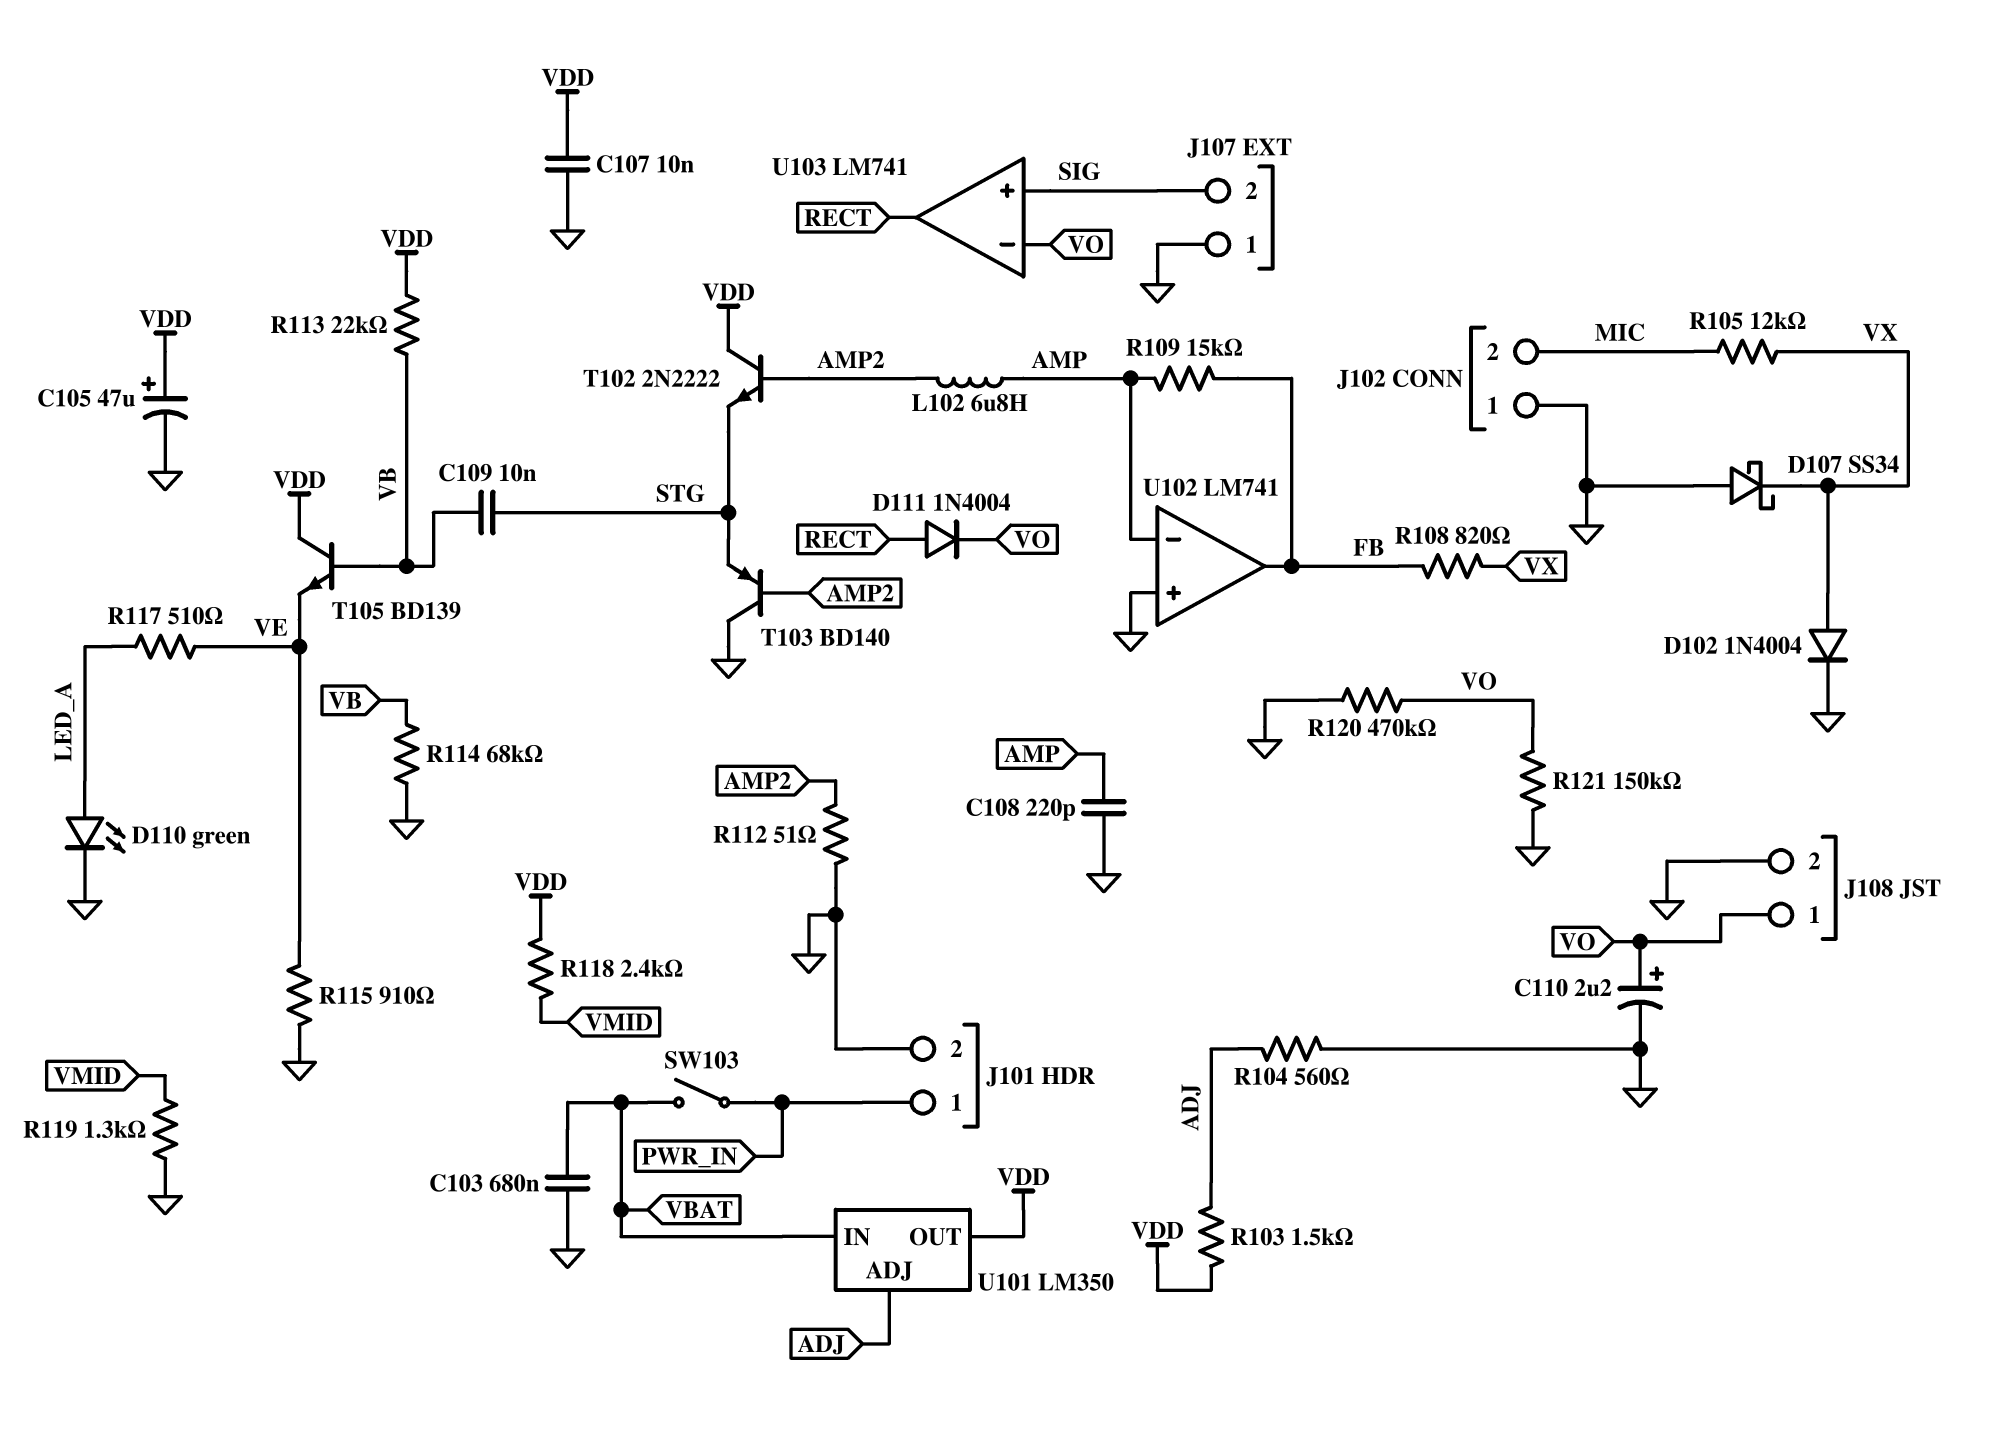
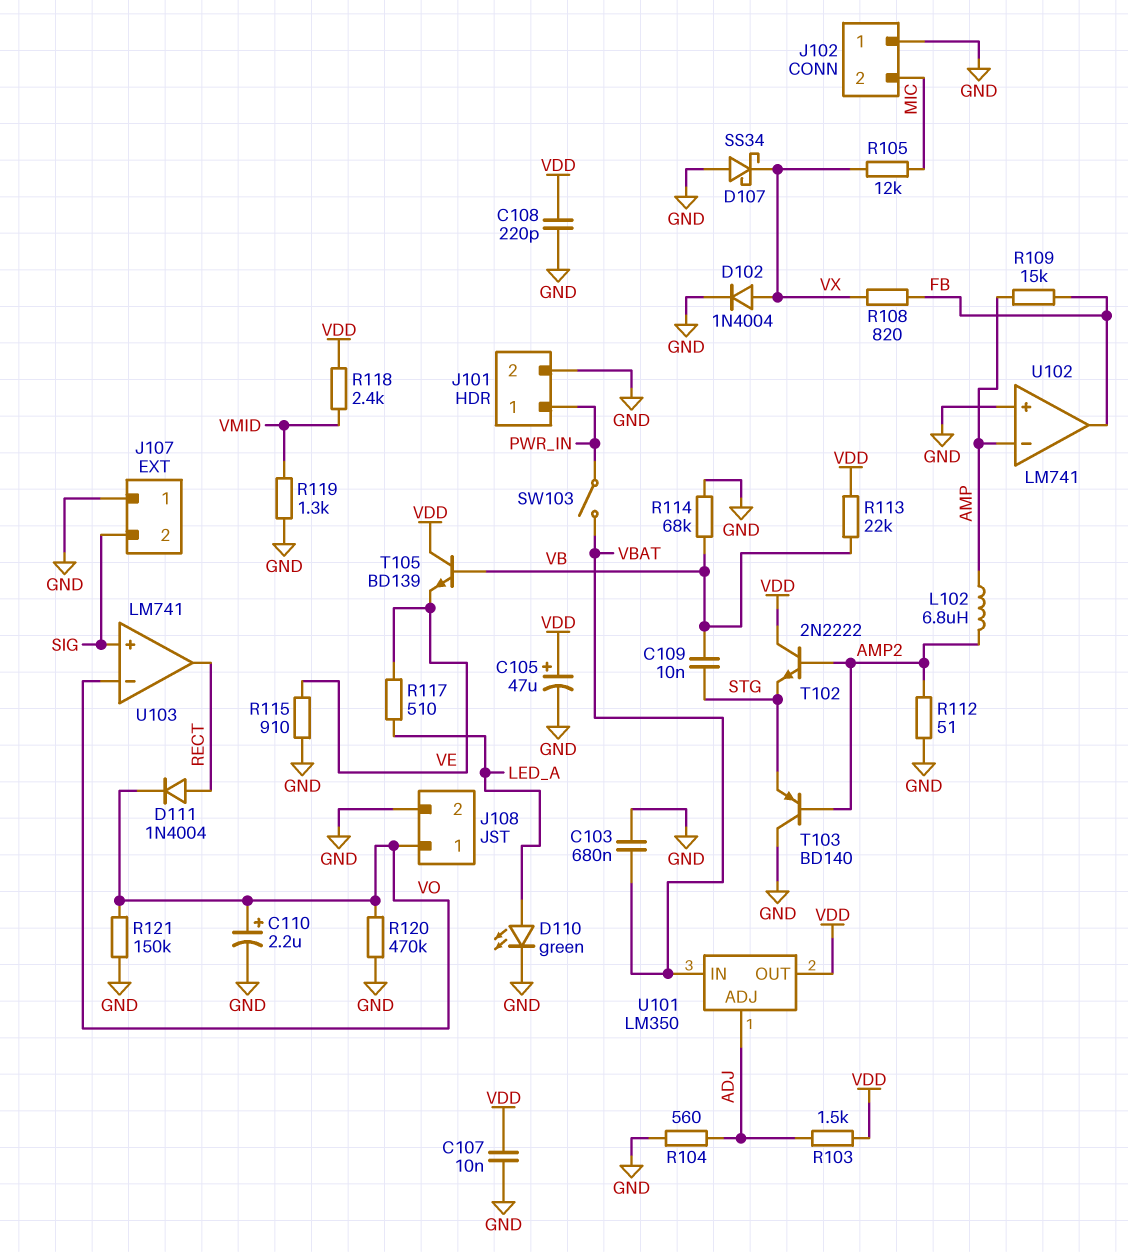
C108: 220pF (AMP, GND) -> 220pF (GND, VDD)

